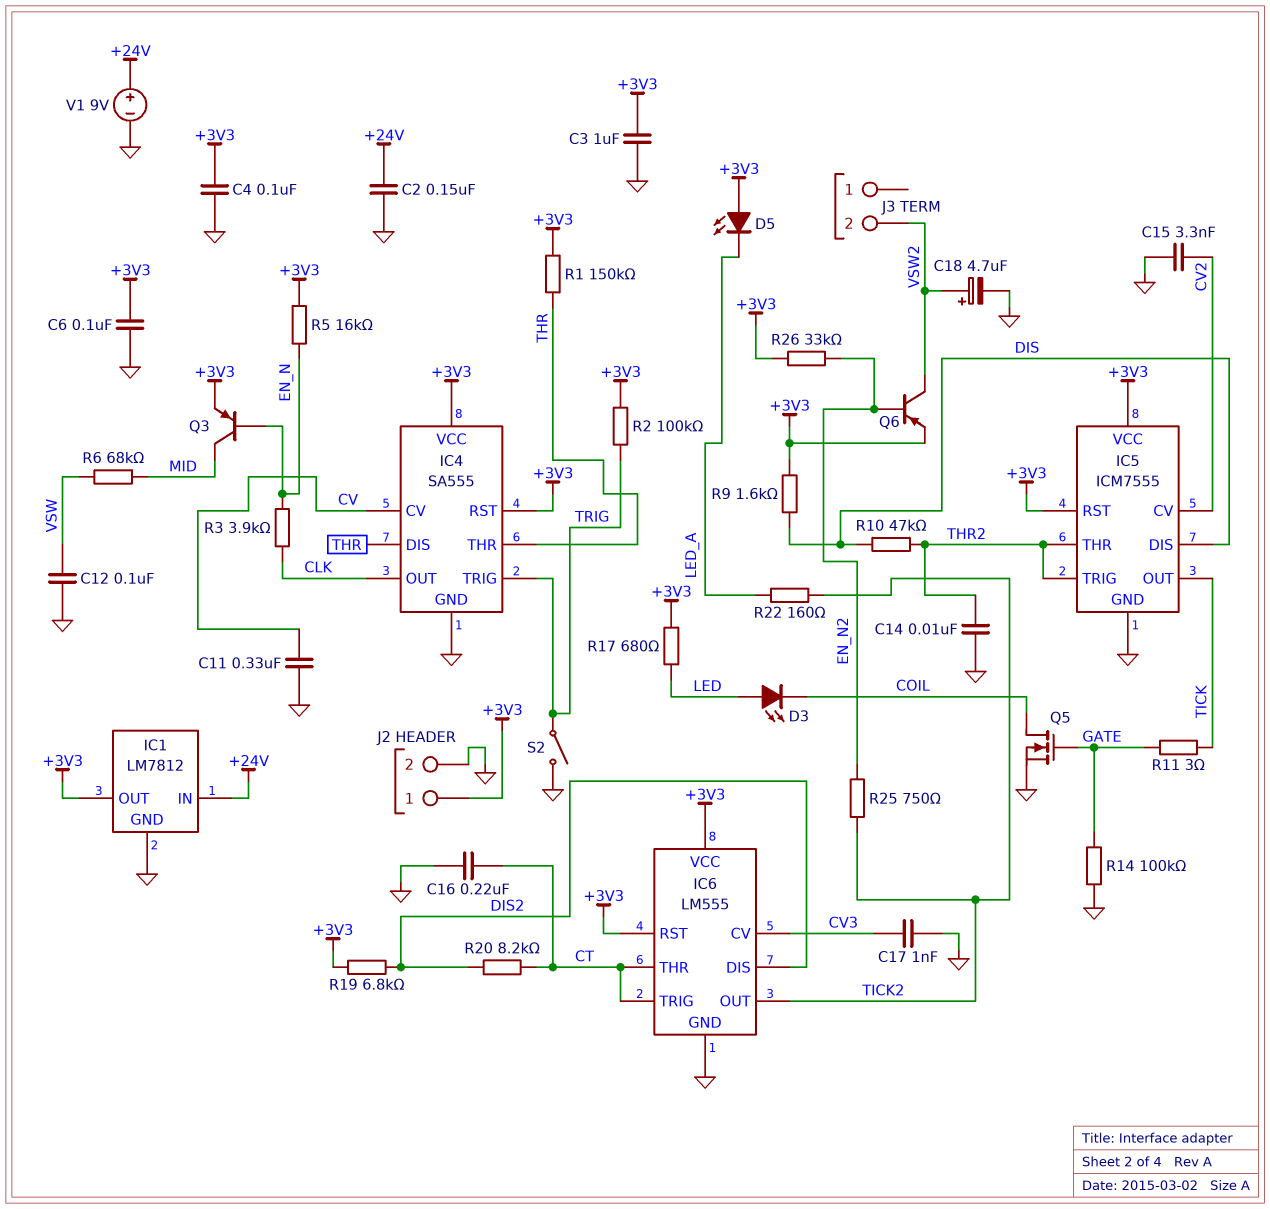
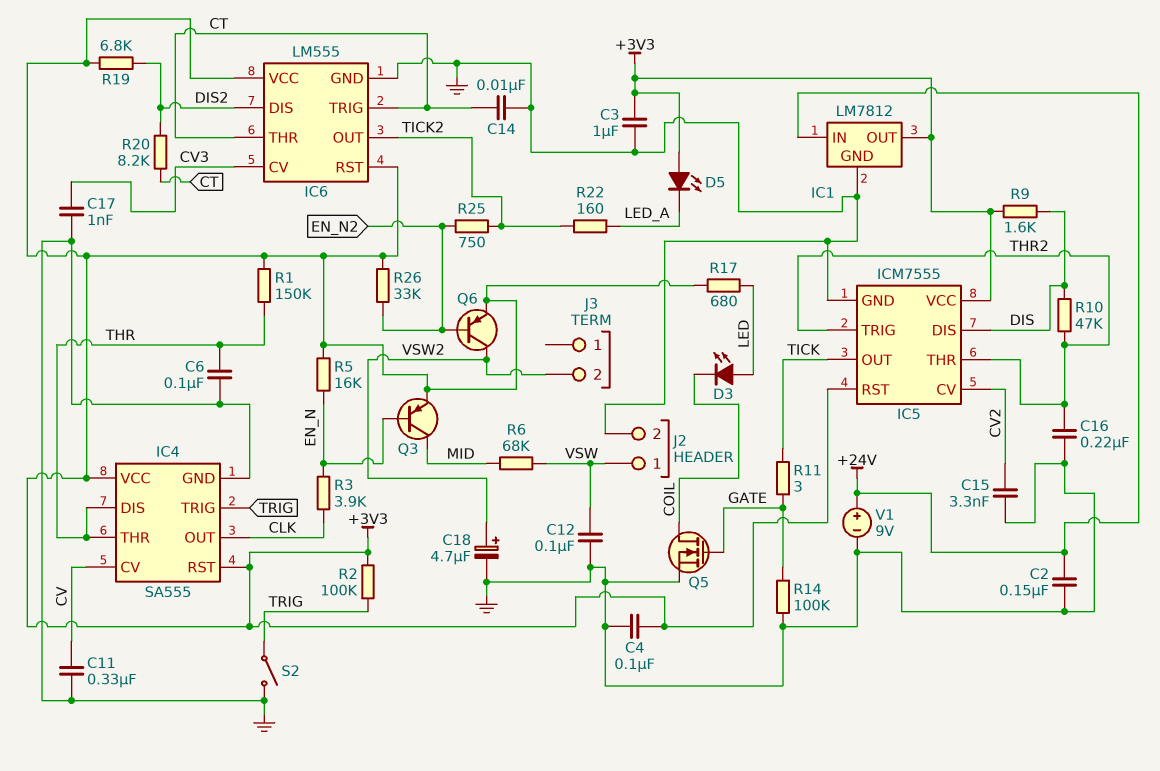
C6: 100nF (+3V3, GND) -> 100nF (GND, THR)
C14: 10nF (GND, THR2) -> 10nF (CT, GND)
C16: 220nF (CT, GND) -> 220nF (GND, THR2)
J2 pin 1: +3V3 -> VSW

